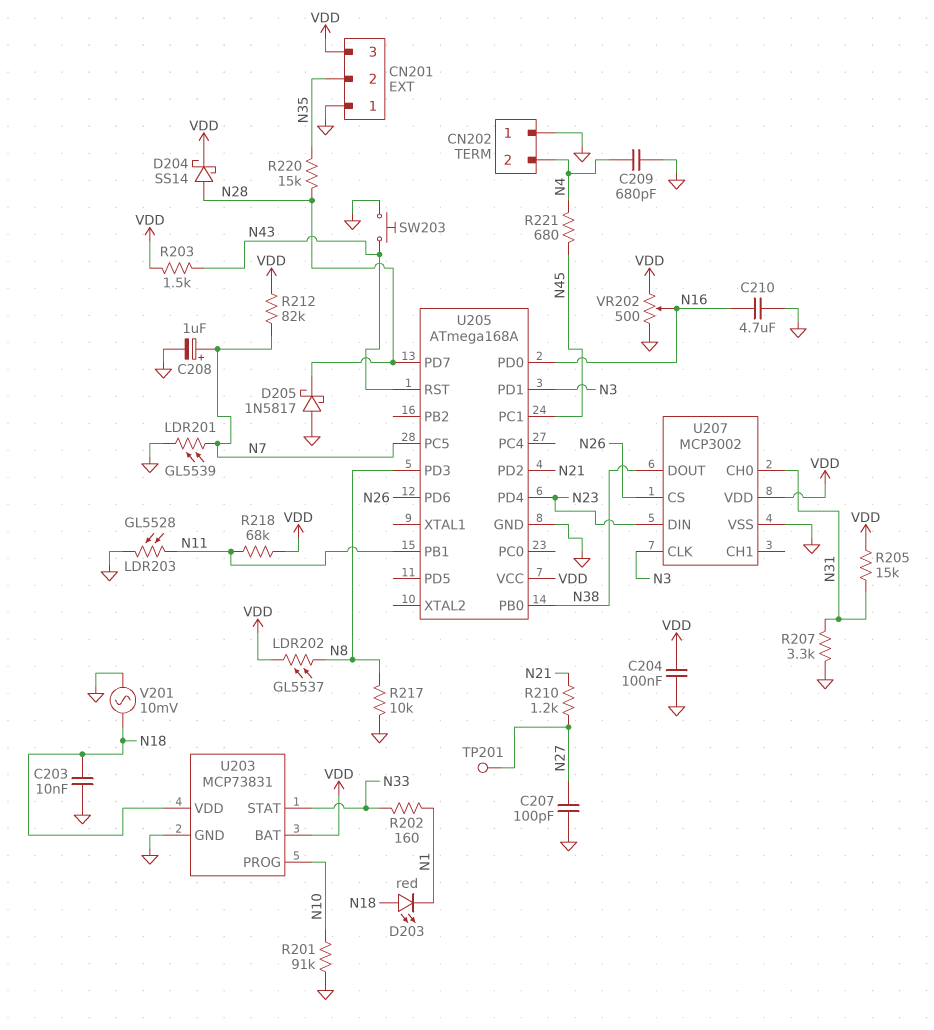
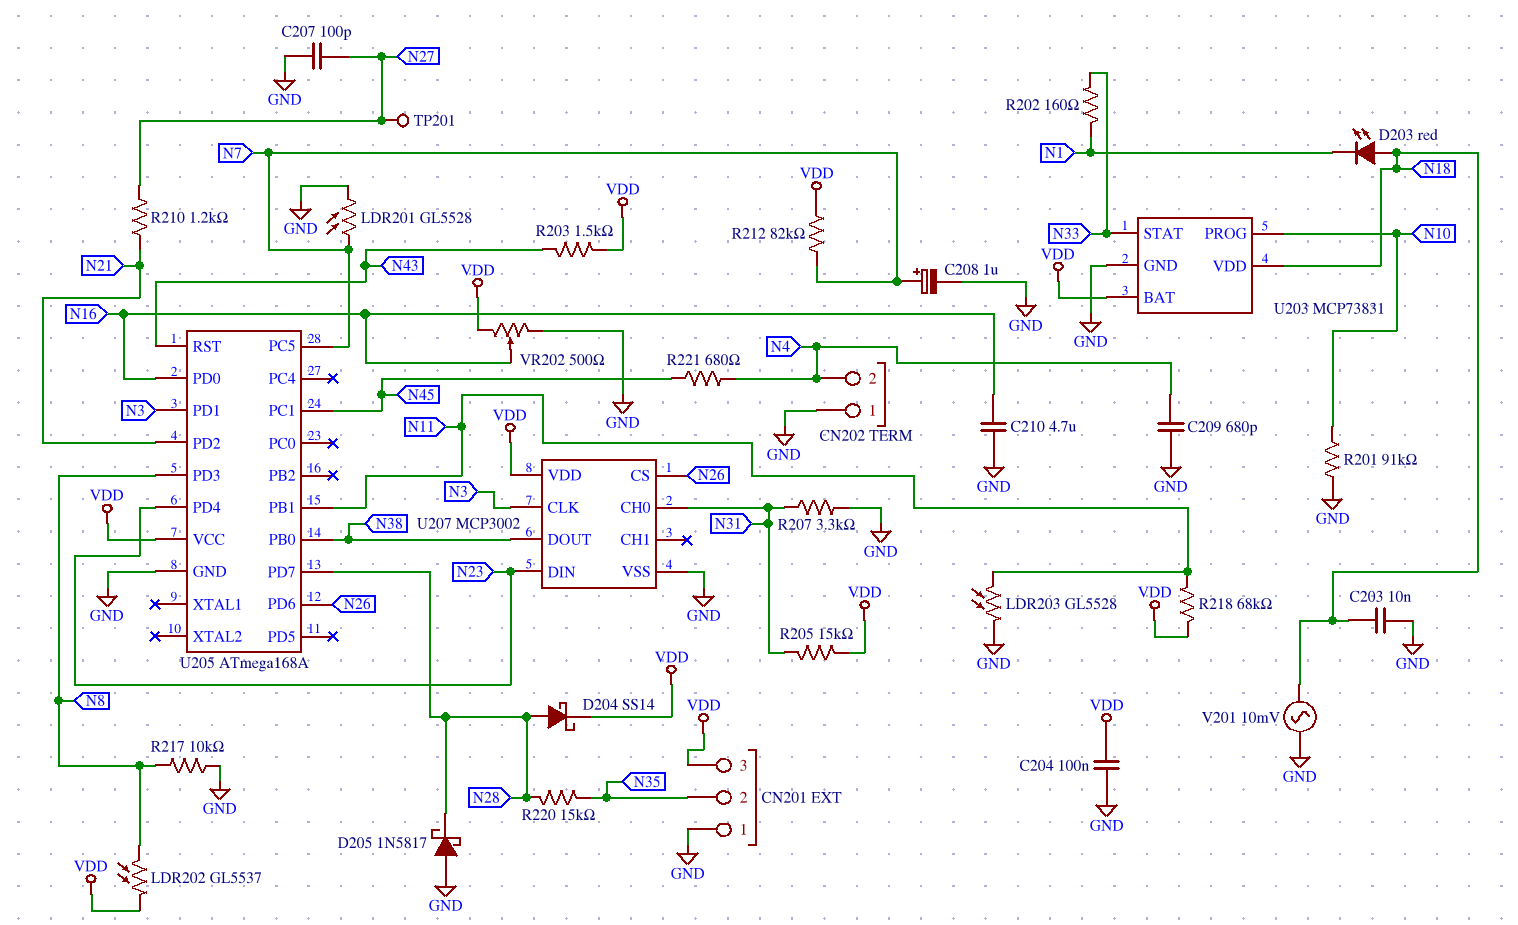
LDR201: GL5539 (GND, N7) -> GL5528 (GND, N7)
SW203: button (GND, N43) -> none

